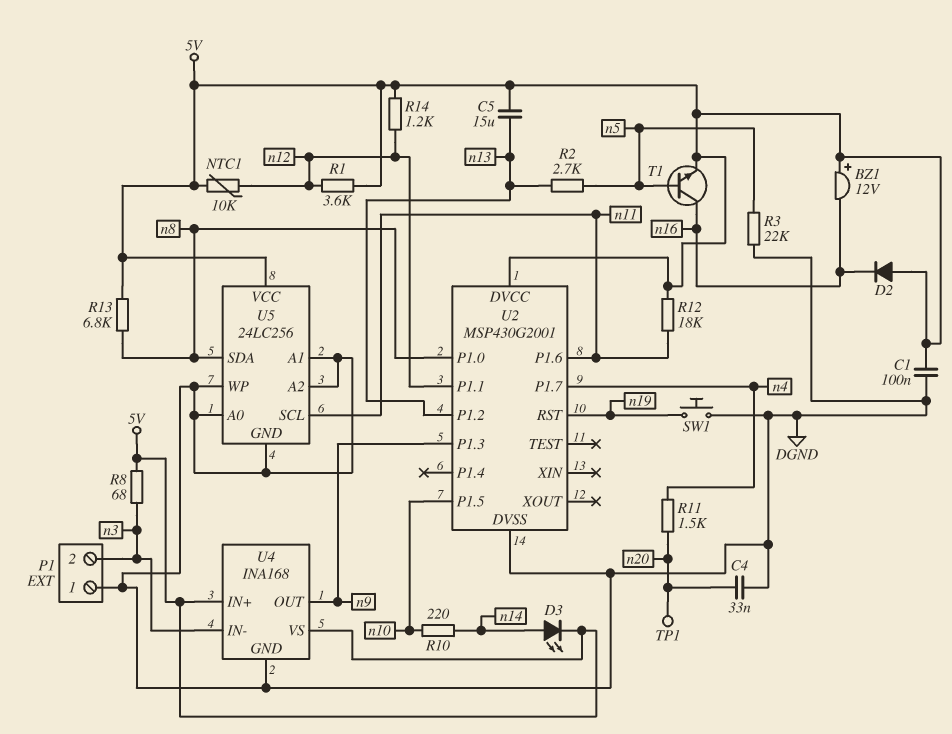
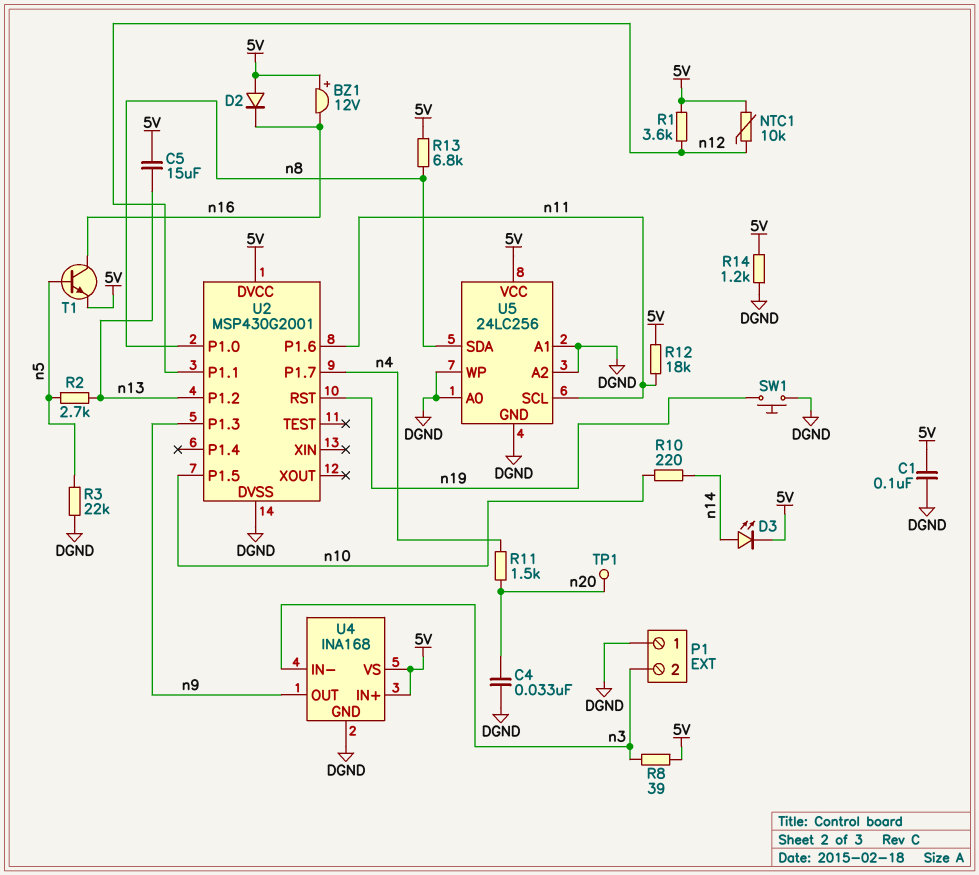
R8: 68 (5V, n3) -> 39 (5V, n3)
R14: 1.2k (5V, n12) -> 1.2k (5V, DGND)

